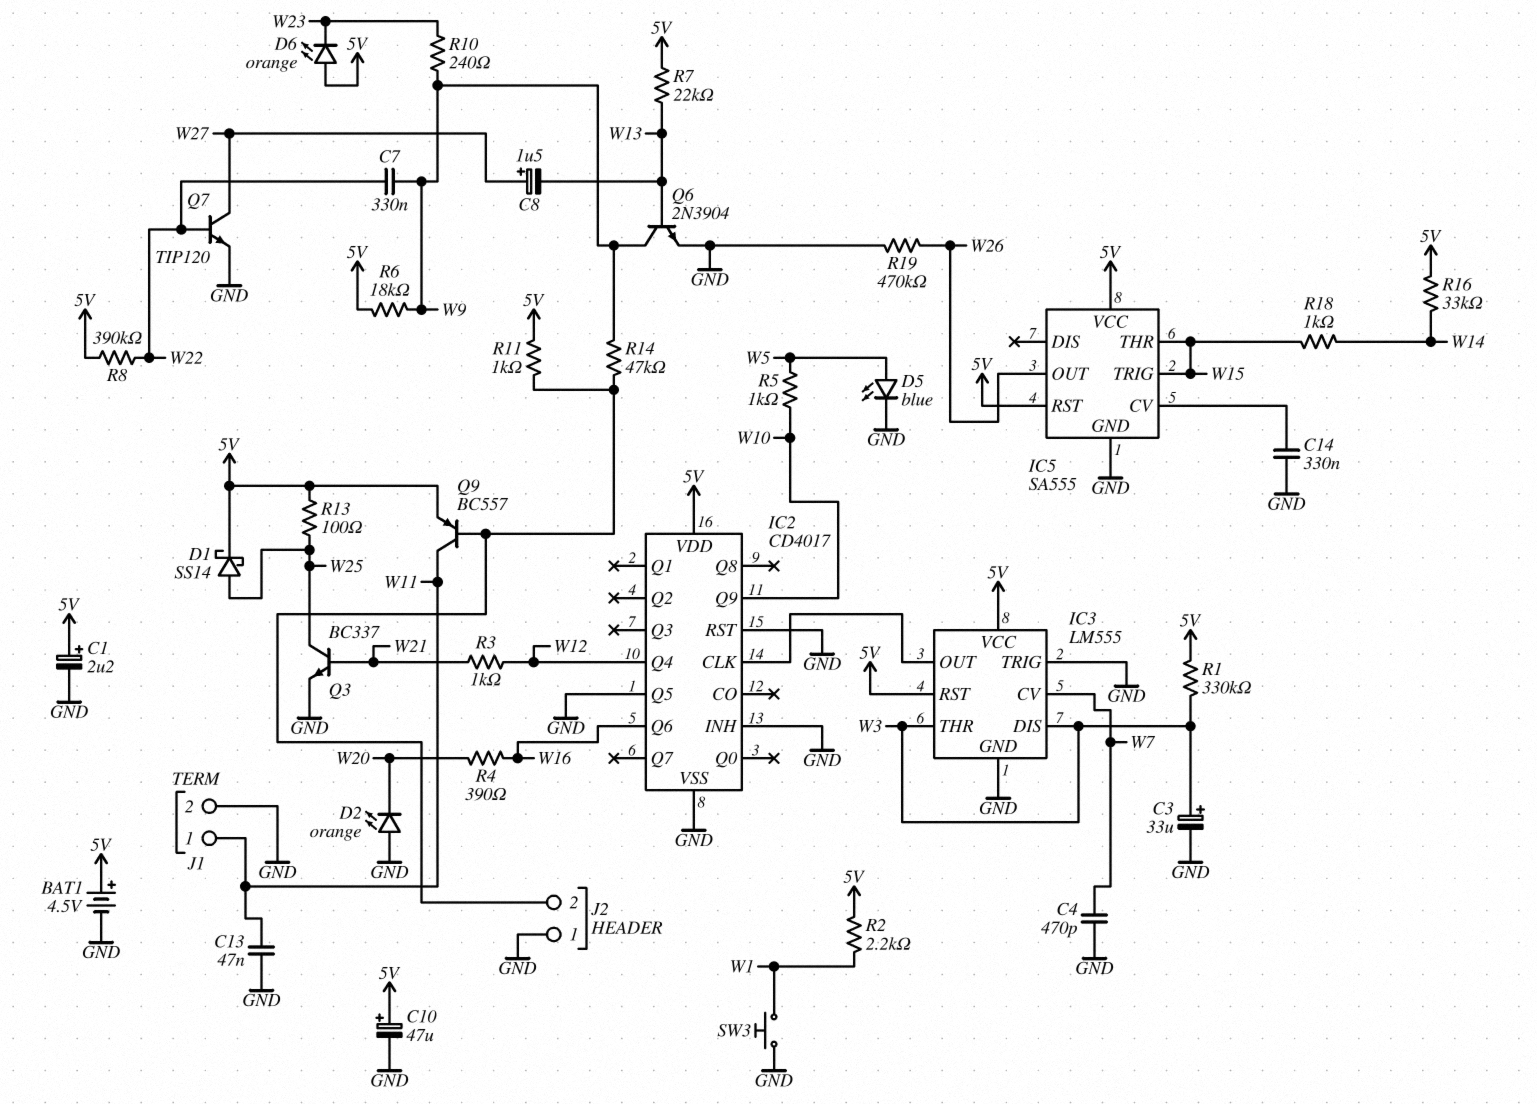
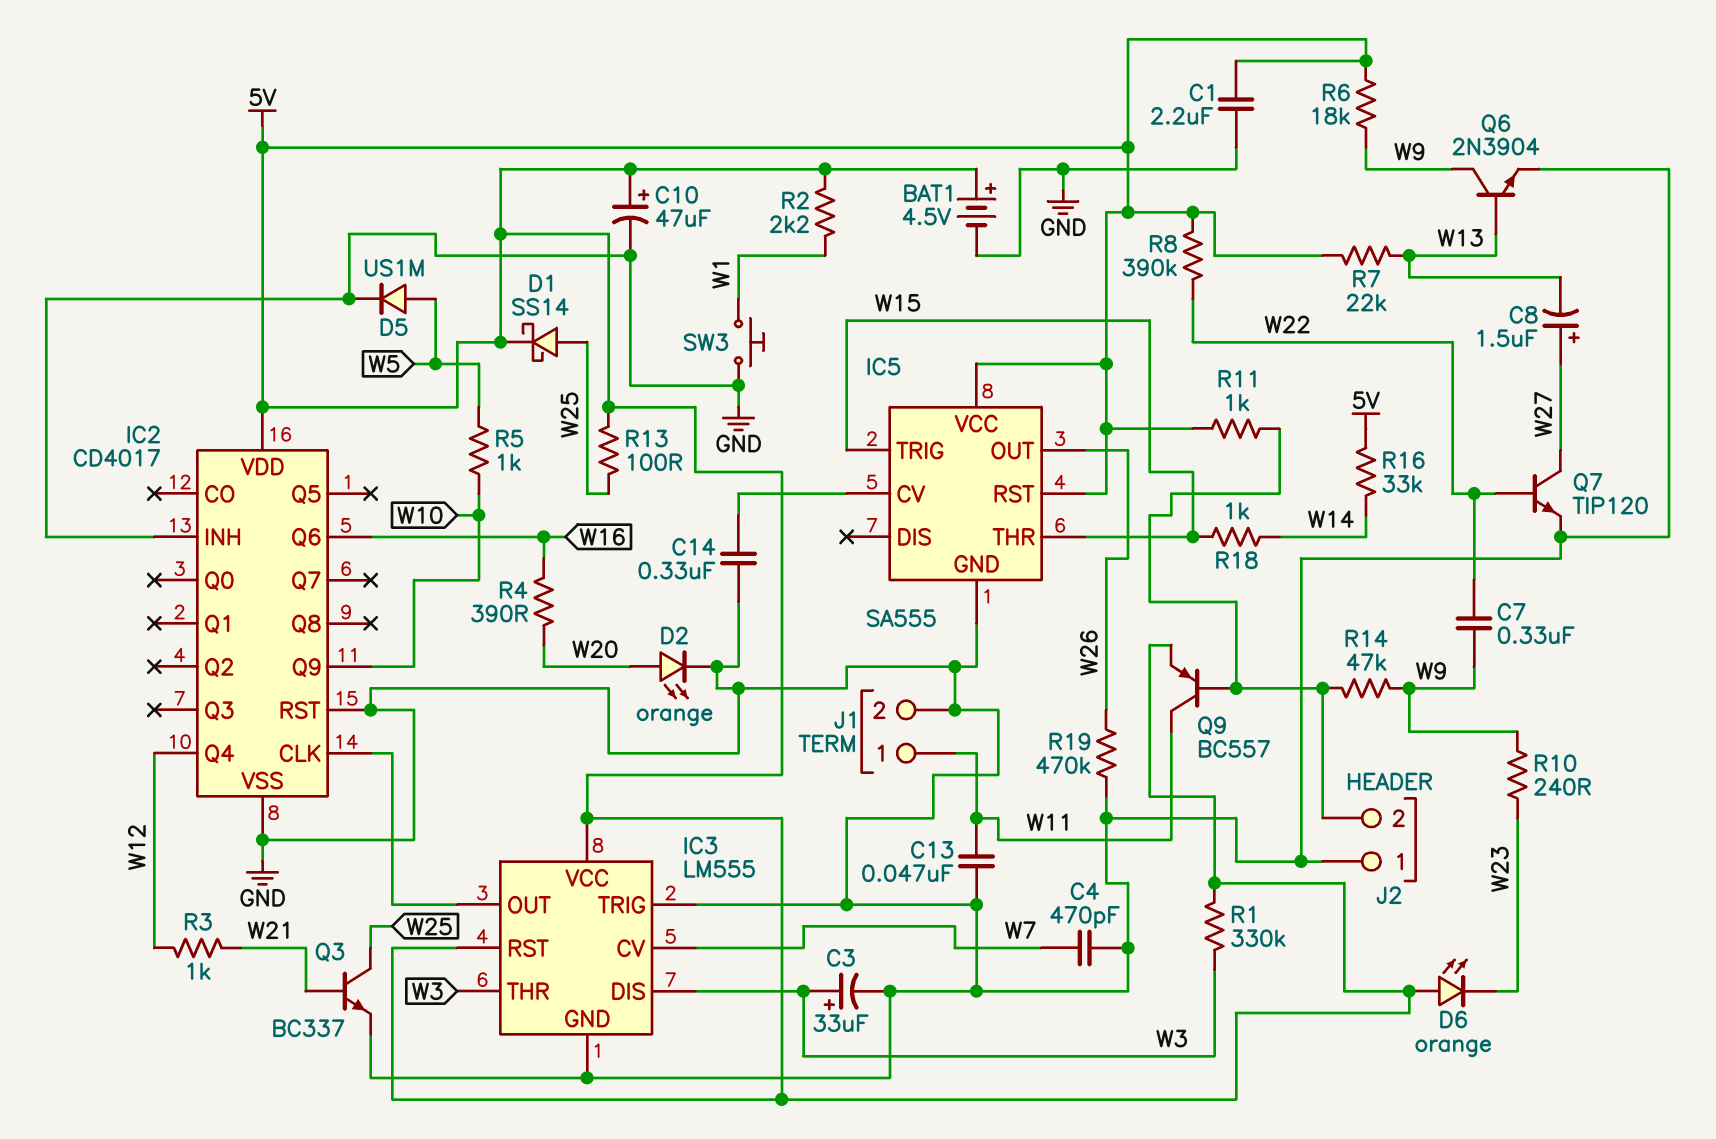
C1: 2.2uF (plus 5V, minus GND) -> 2.2uF (5V, GND)
D2: LED orange (A GND, K W20) -> LED orange (A W20, K GND)
D5: LED blue (A W5, K GND) -> diode US1M (A W5, K GND)
IC2 pin Q5: GND -> none

